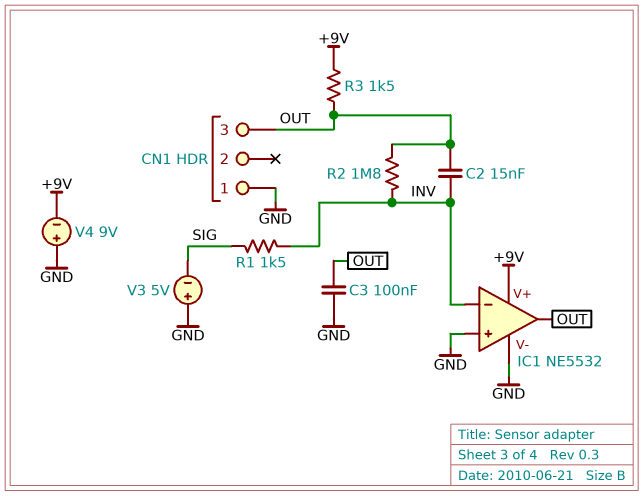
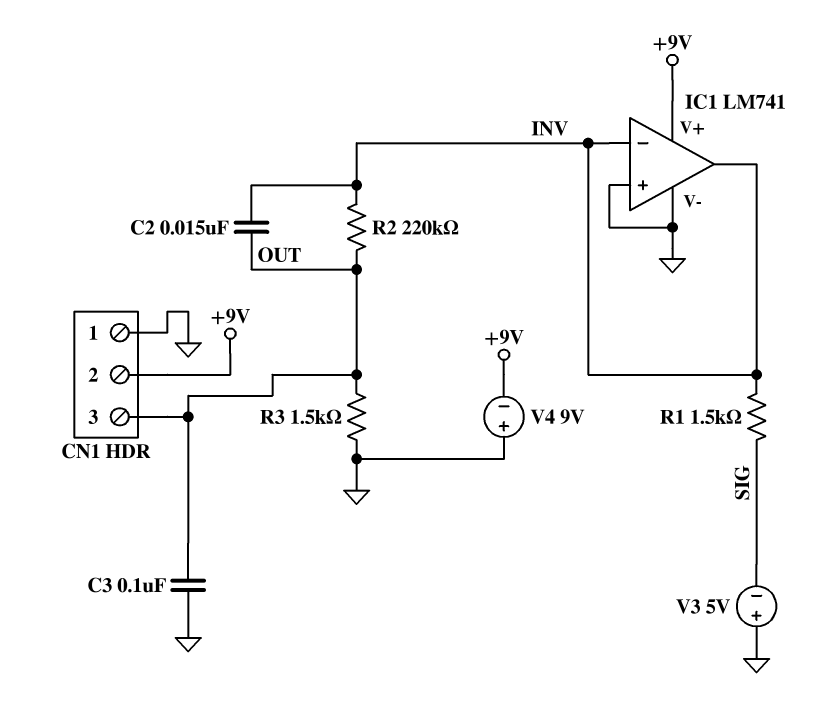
CN1 pin 2: none -> +9V
IC1: NE5532 -> LM741
IC1 pin out: OUT -> INV
R2: 1.8M (INV, OUT) -> 220k (INV, OUT)
R3: 1.5k (+9V, OUT) -> 1.5k (GND, OUT)

